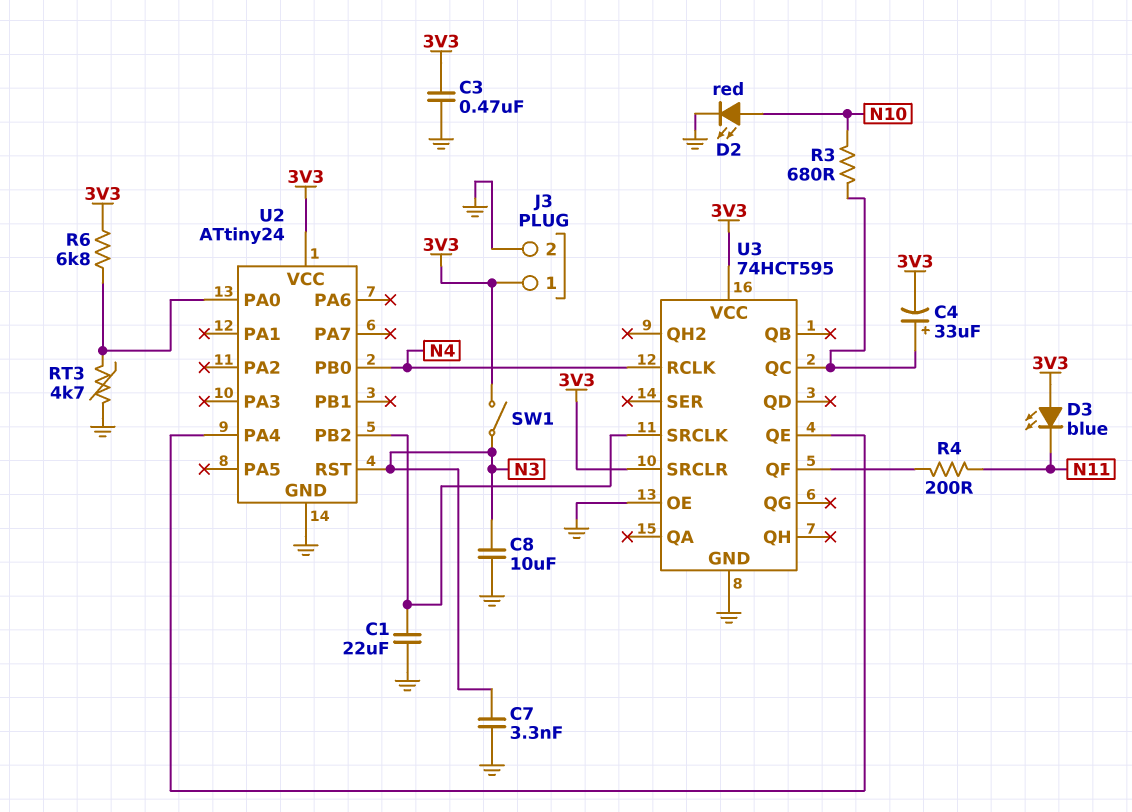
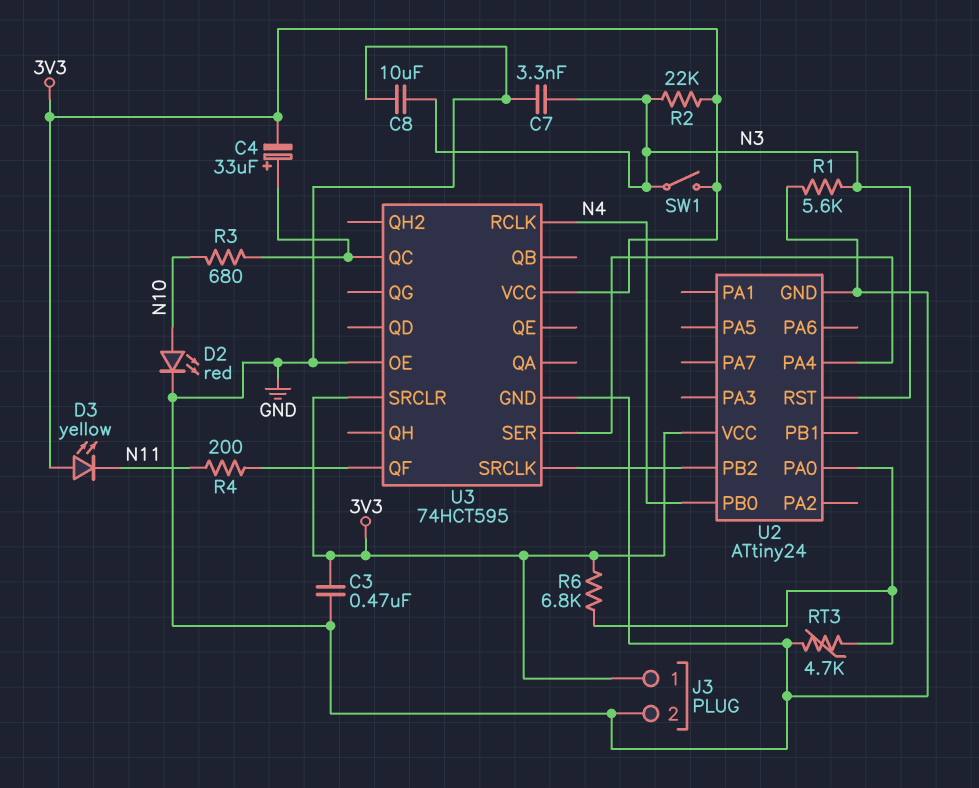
C1: 22uF (GND, U2/PB2) -> none
D3: LED blue (A 3V3, K N11) -> LED yellow (A 3V3, K N11)
R1: none -> 5.6k (GND, N3)
R2: none -> 22k (3V3, N3)
U3 pin QE: U2/PA4 -> none
U3 pin SER: none -> U2/PA4

